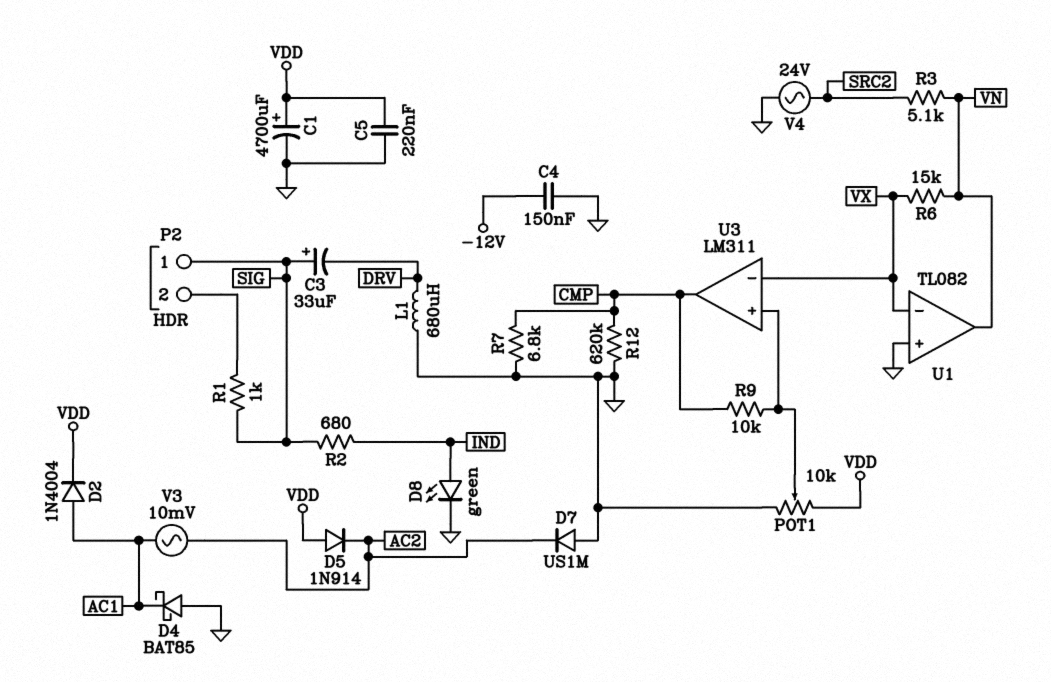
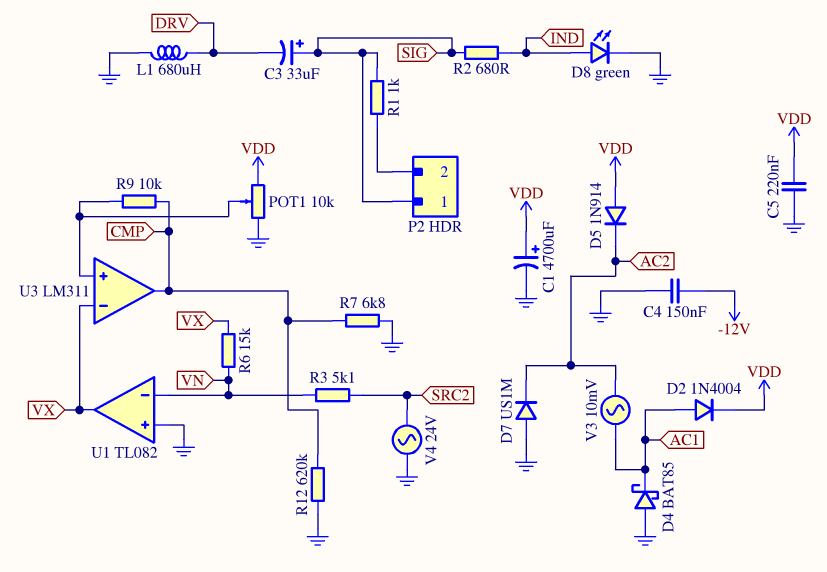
U1 pin in-: VX -> VN
U1 pin out: VN -> VX

